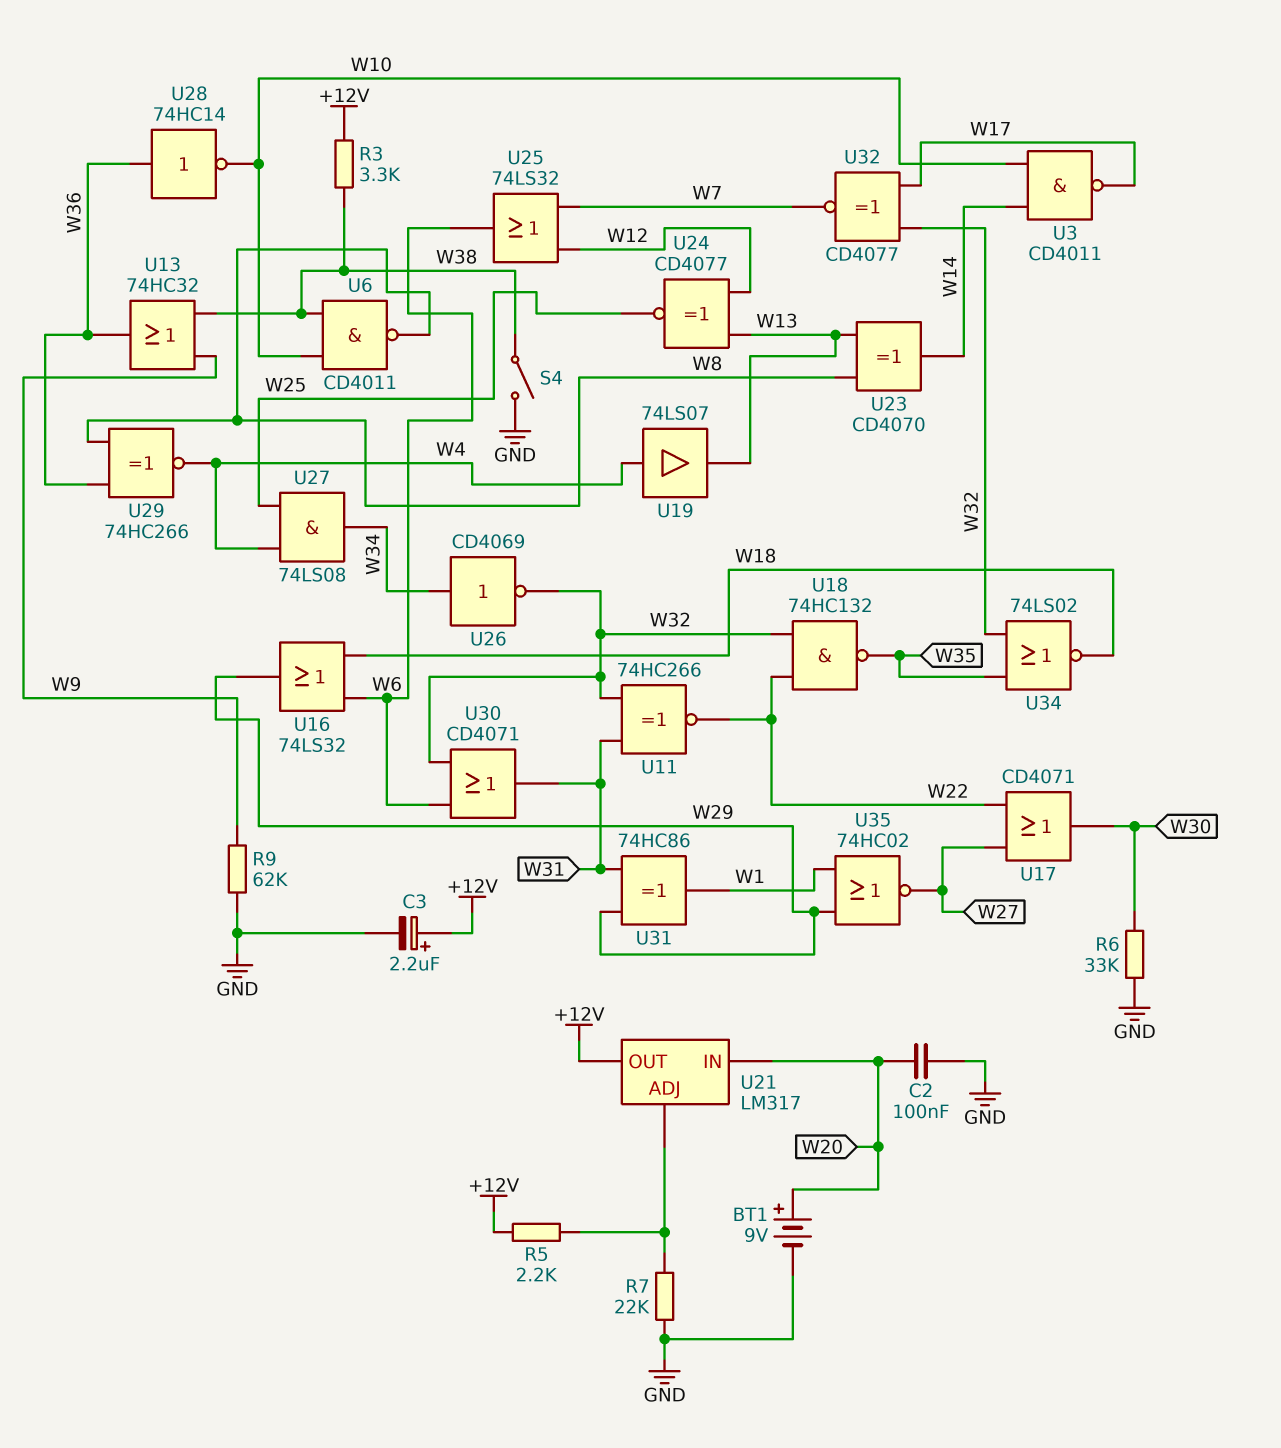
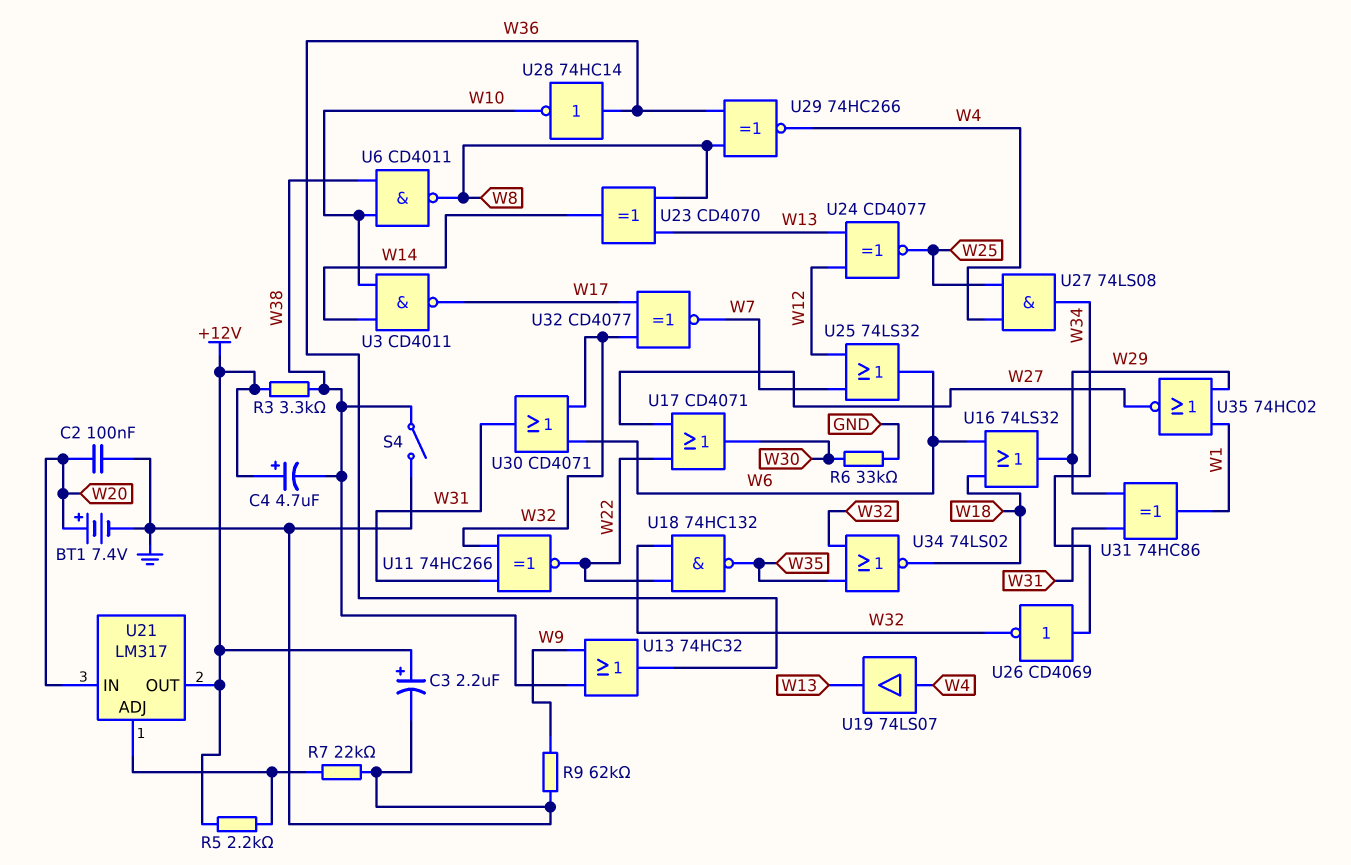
BT1: 9V (plus W20, minus GND) -> 7.4V (plus W20, minus GND)
C4: none -> 4.7uF (plus +12V, minus W38)

